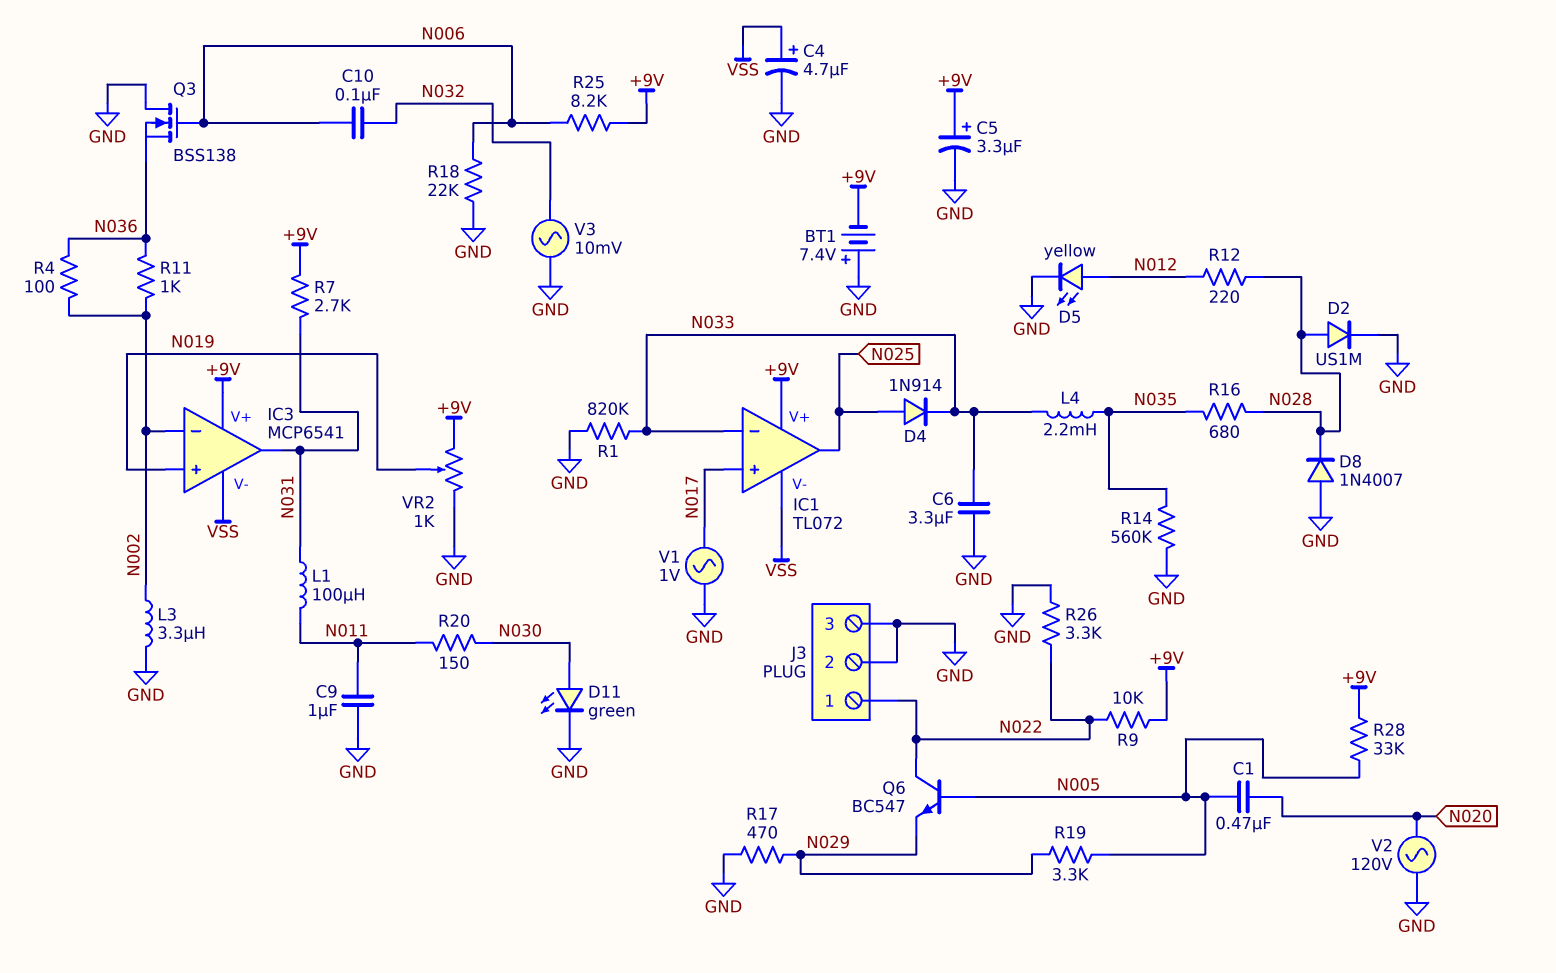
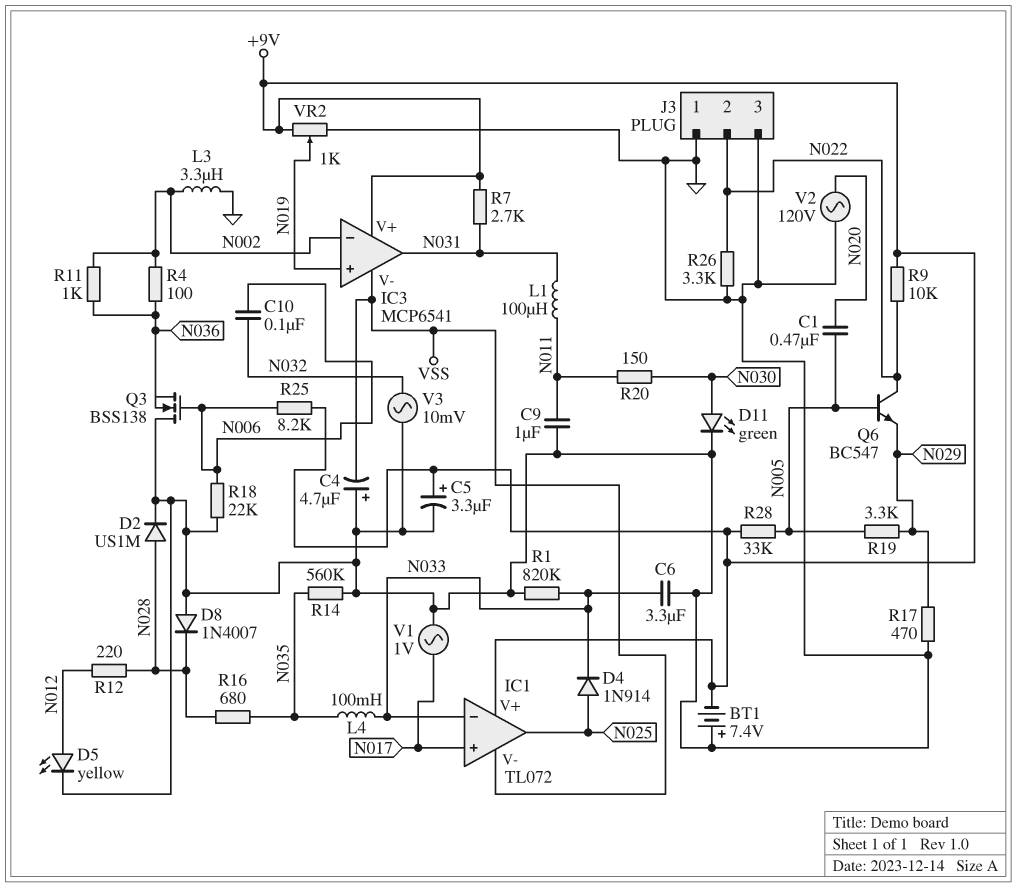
C4: 4.7uF (plus VSS, minus GND) -> 4.7uF (plus GND, minus VSS)
J3 pin 1: N022 -> GND
J3 pin 2: GND -> N022
L4: 2.2mH (N033, N035) -> 100mH (N033, N035)

